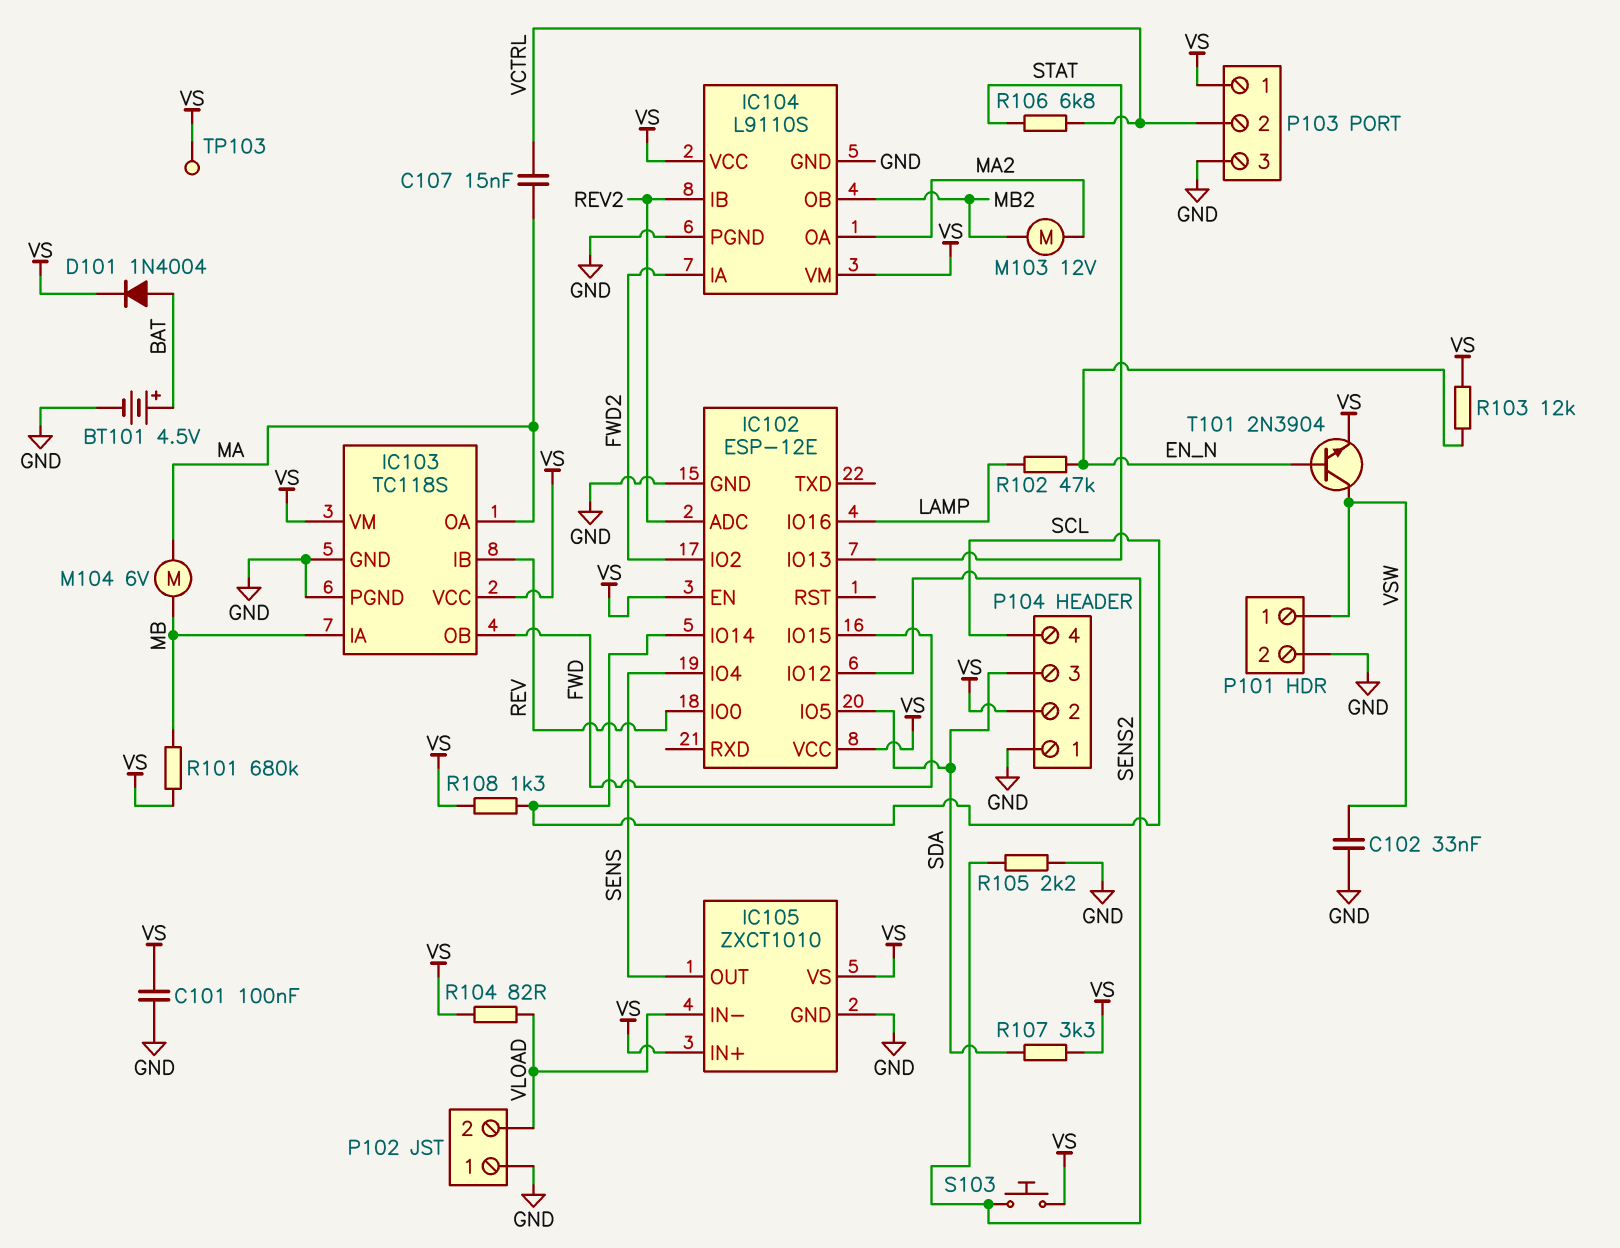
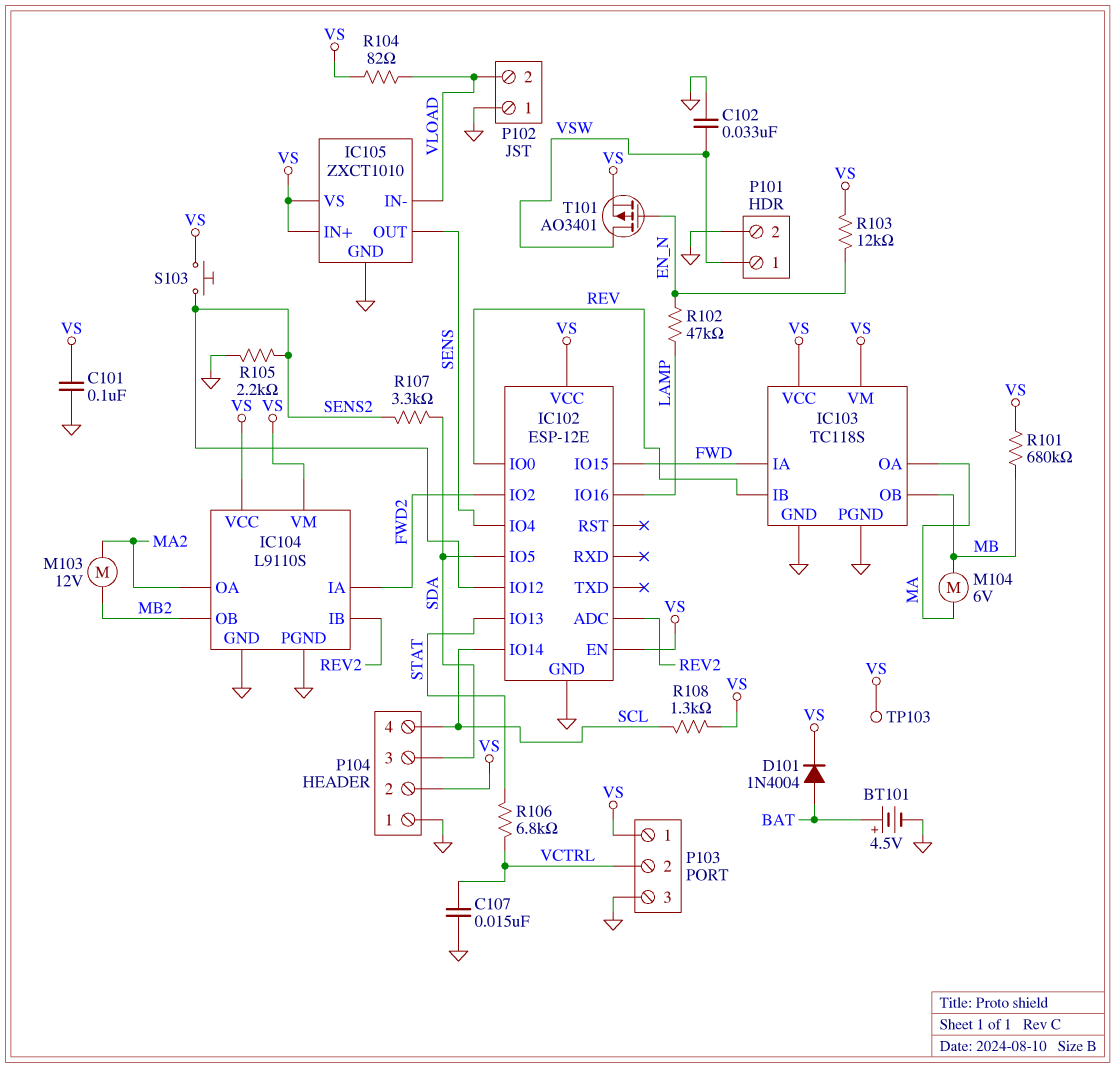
C107: 15nF (MA, VCTRL) -> 15nF (GND, VCTRL)
IC103 pin IA: MB -> FWD
IC103 pin OB: FWD -> MB
R107: 3.3k (SDA, VS) -> 3.3k (SDA, SENS2)
T101: NPN 2N3904 (B EN_N, C VSW, E VS) -> PMOS AO3401 (G EN_N, D VSW, S VS)

